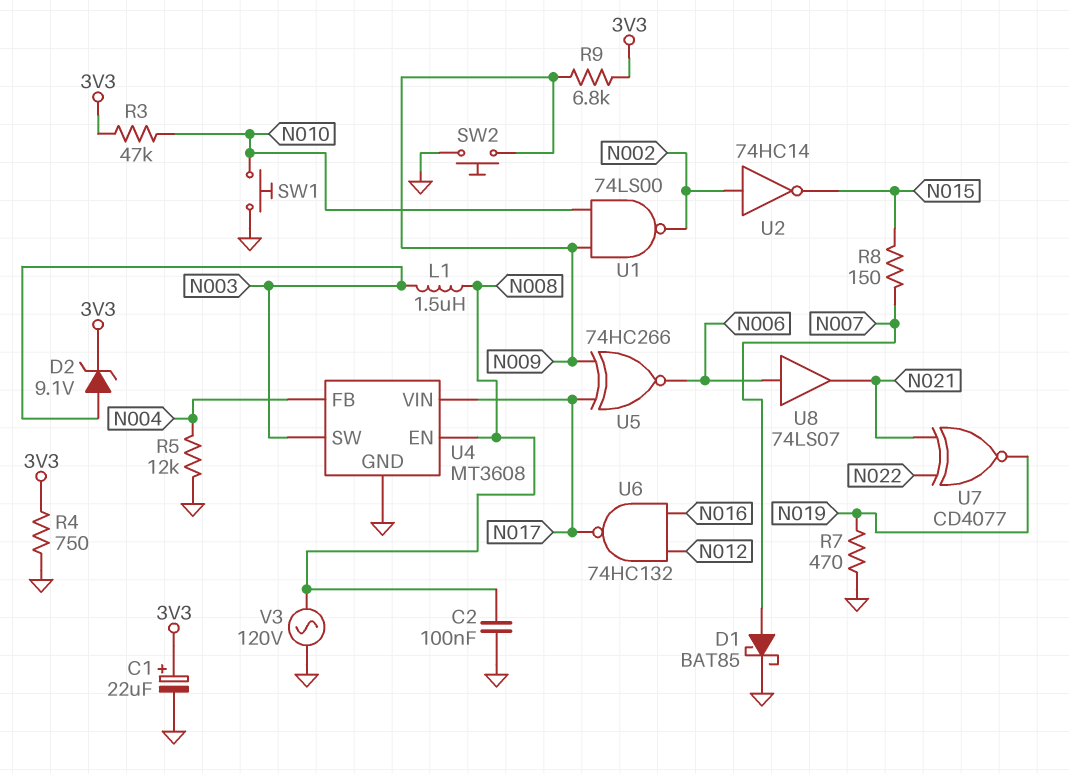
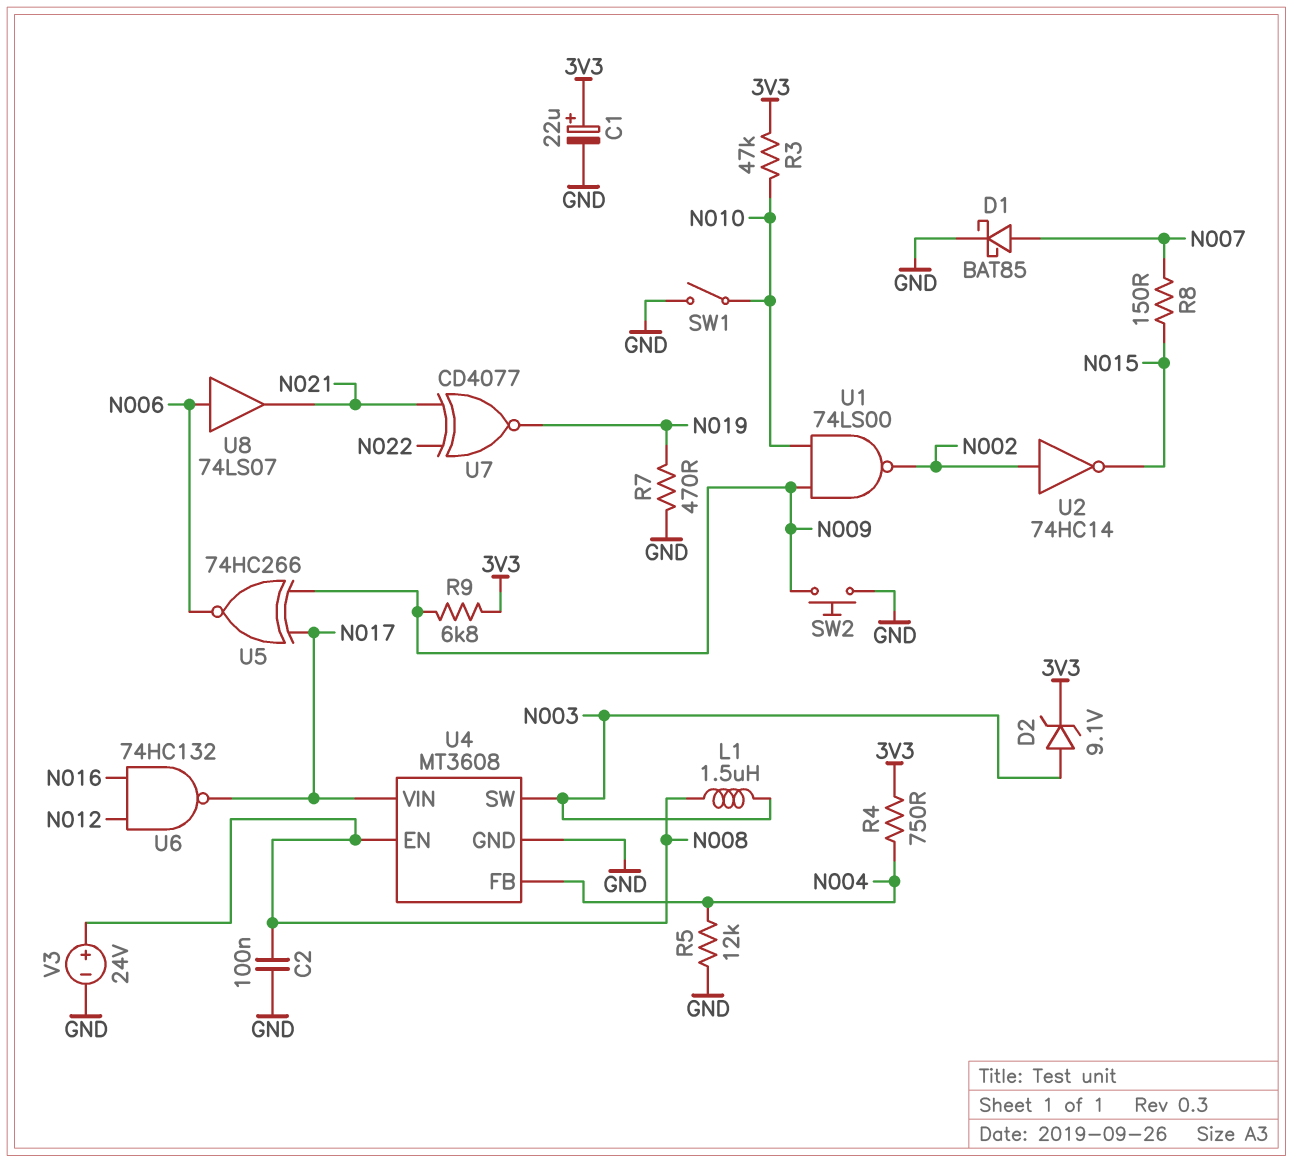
R4: 750 (3V3, GND) -> 750 (3V3, N004)
SW1: button (GND, N010) -> switch (GND, N010)
V3: AC 120V (GND, N008) -> 24V (plus N008, minus GND)

